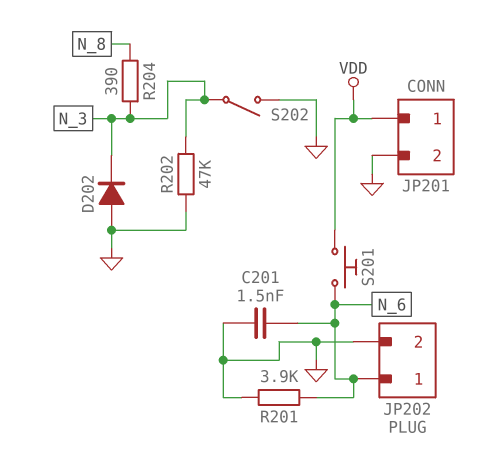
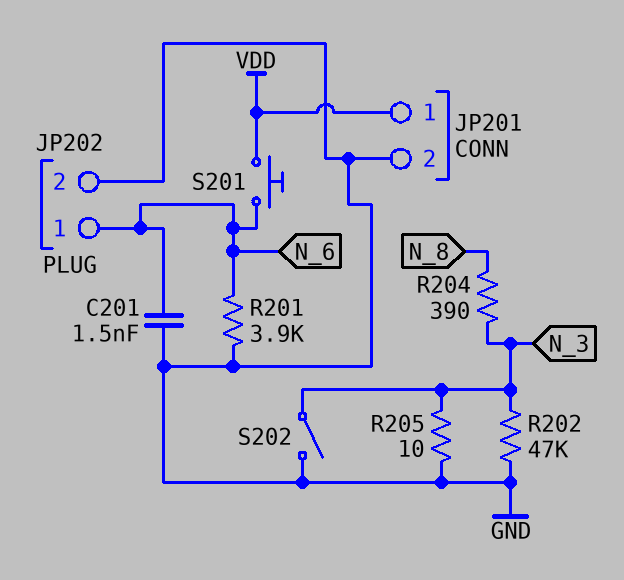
D202: diode (A GND, K N_3) -> none
R205: none -> 10 (GND, N_3)

